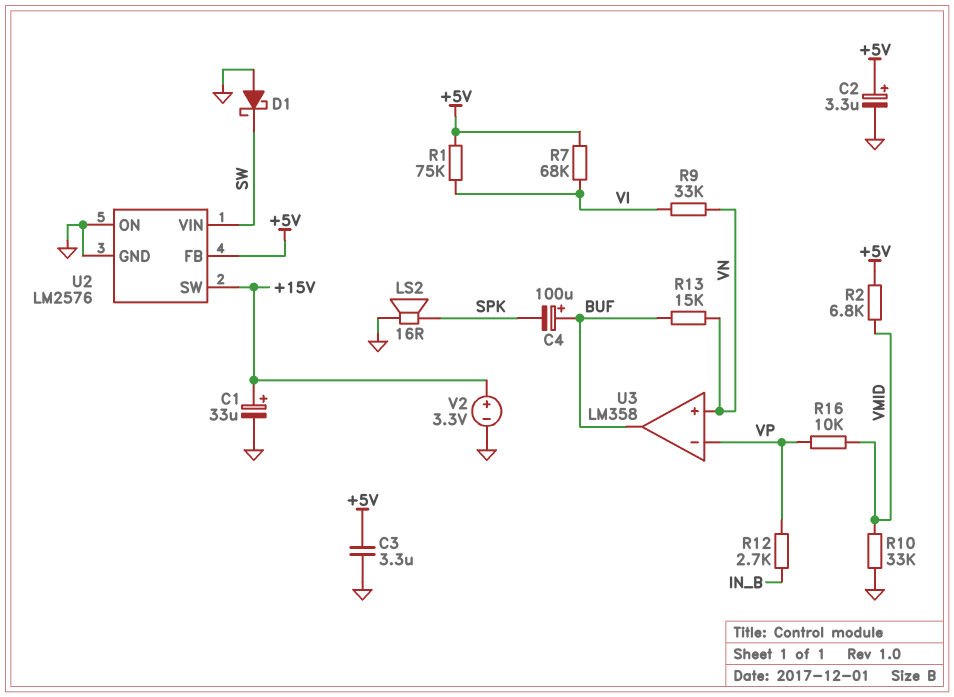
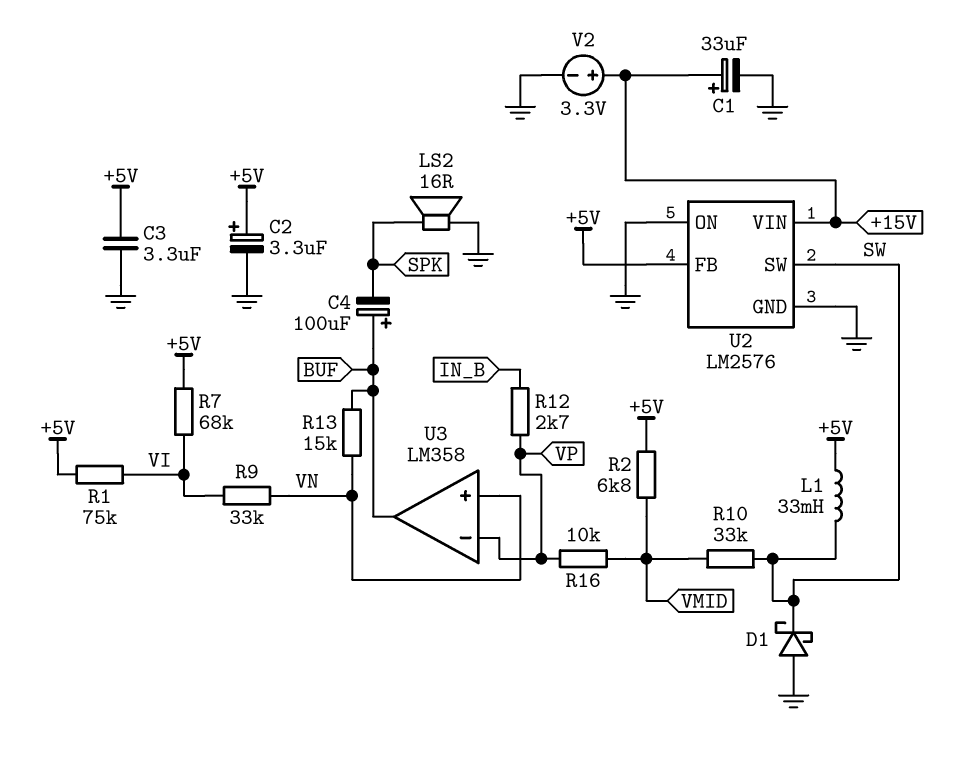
L1: none -> 33mH (+5V, SW)
R10: 33k (GND, VMID) -> 33k (SW, VMID)
U2 pin SW: +15V -> SW
U2 pin VIN: SW -> +15V

